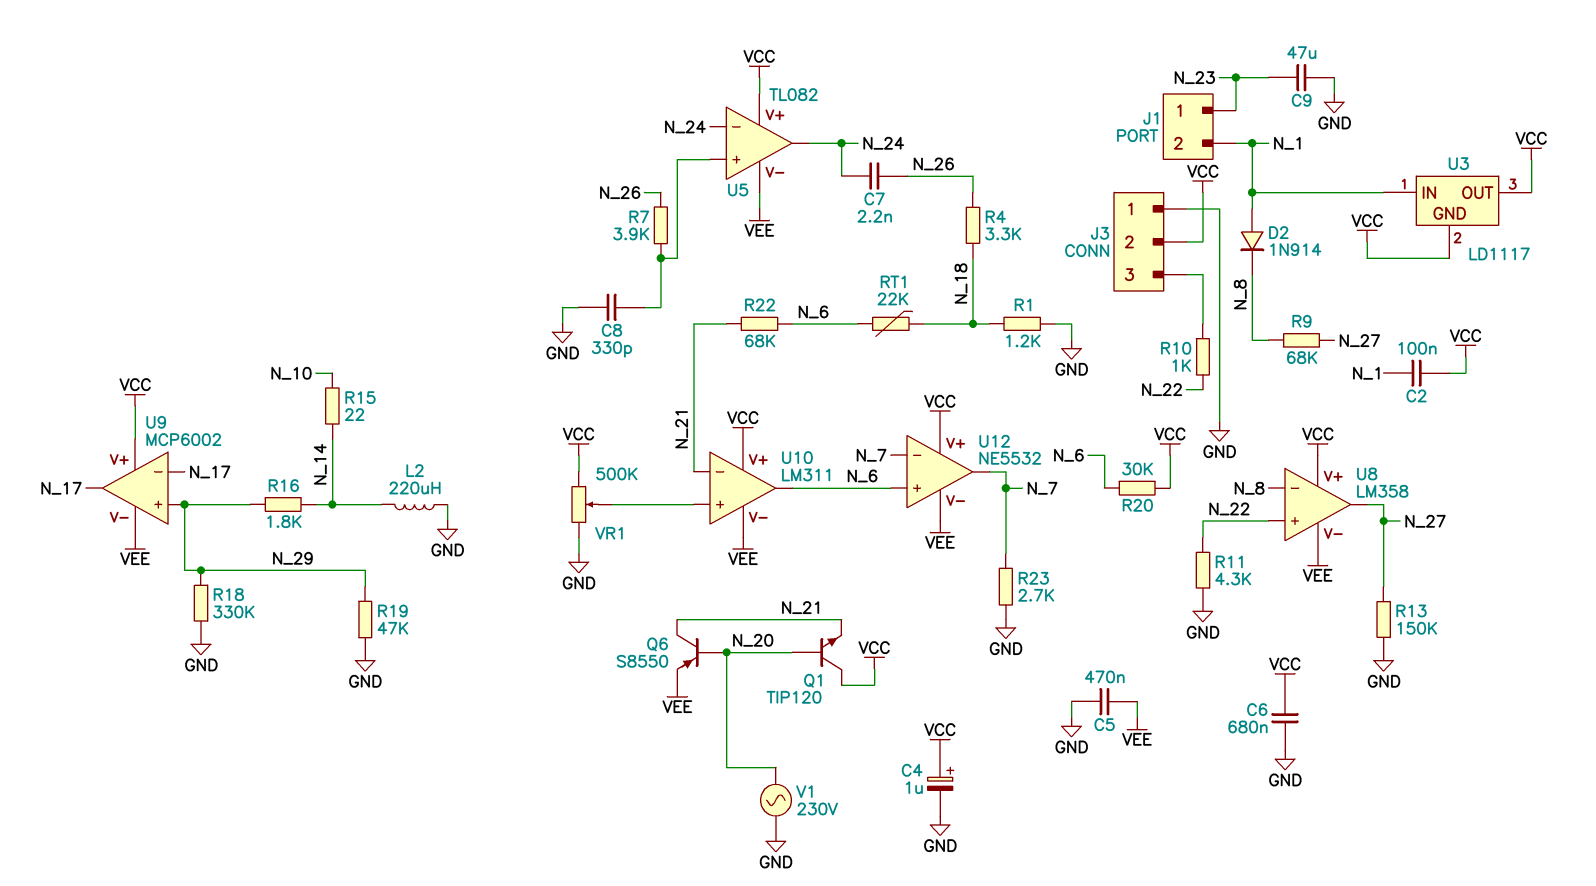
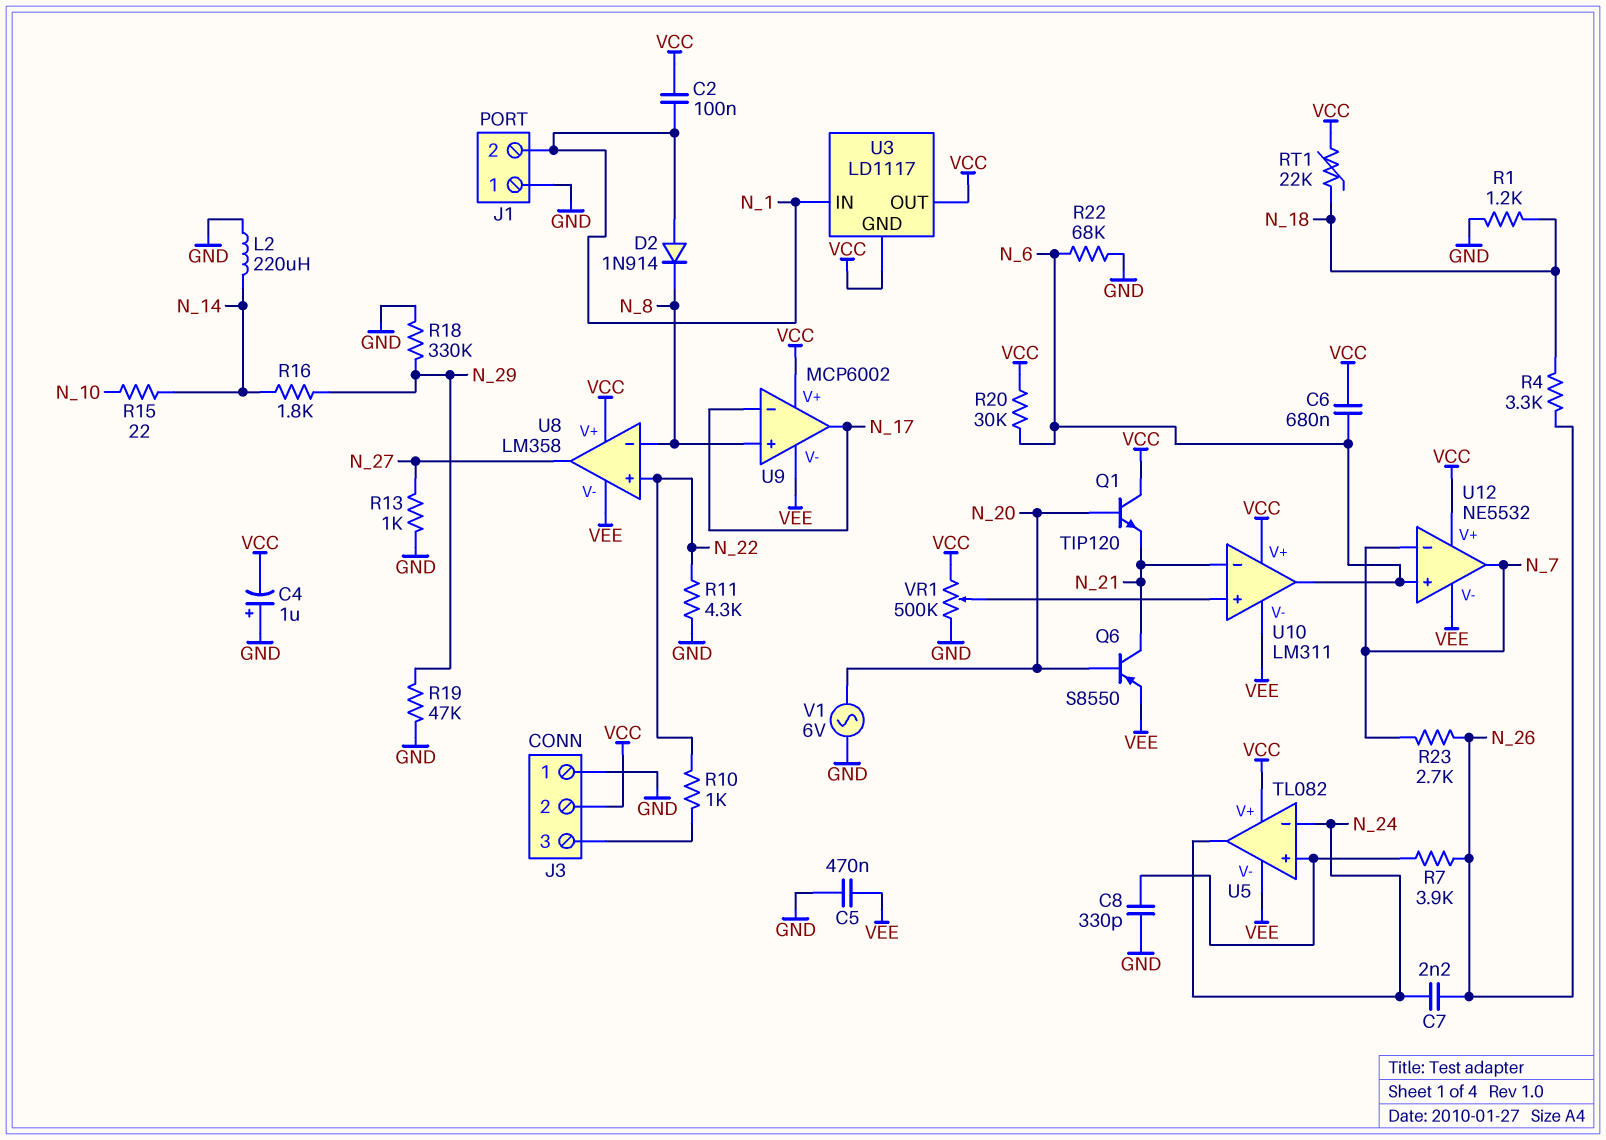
C4: 1uF (plus VCC, minus GND) -> 1uF (plus GND, minus VCC)
C6: 680nF (GND, VCC) -> 680nF (N_6, VCC)
C9: 47uF (GND, N_23) -> none
J1 pin 1: N_23 -> GND
R9: 68k (N_8, N_27) -> none
R13: 150k (GND, N_27) -> 1k (GND, N_27)
R22: 68k (N_6, N_21) -> 68k (GND, N_6)
R23: 2.7k (GND, N_7) -> 2.7k (N_7, N_26)
RT1: 22k (N_6, N_18) -> 22k (N_18, VCC)
U9 pin in+: N_29 -> N_8
V1: AC 230V (GND, N_20) -> AC 6V (GND, N_20)

